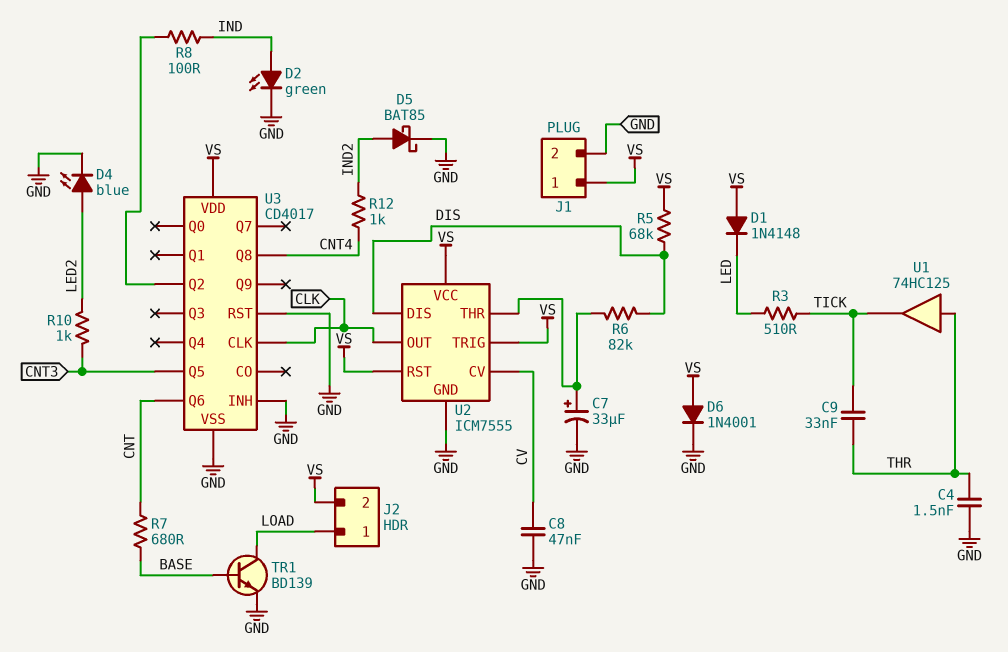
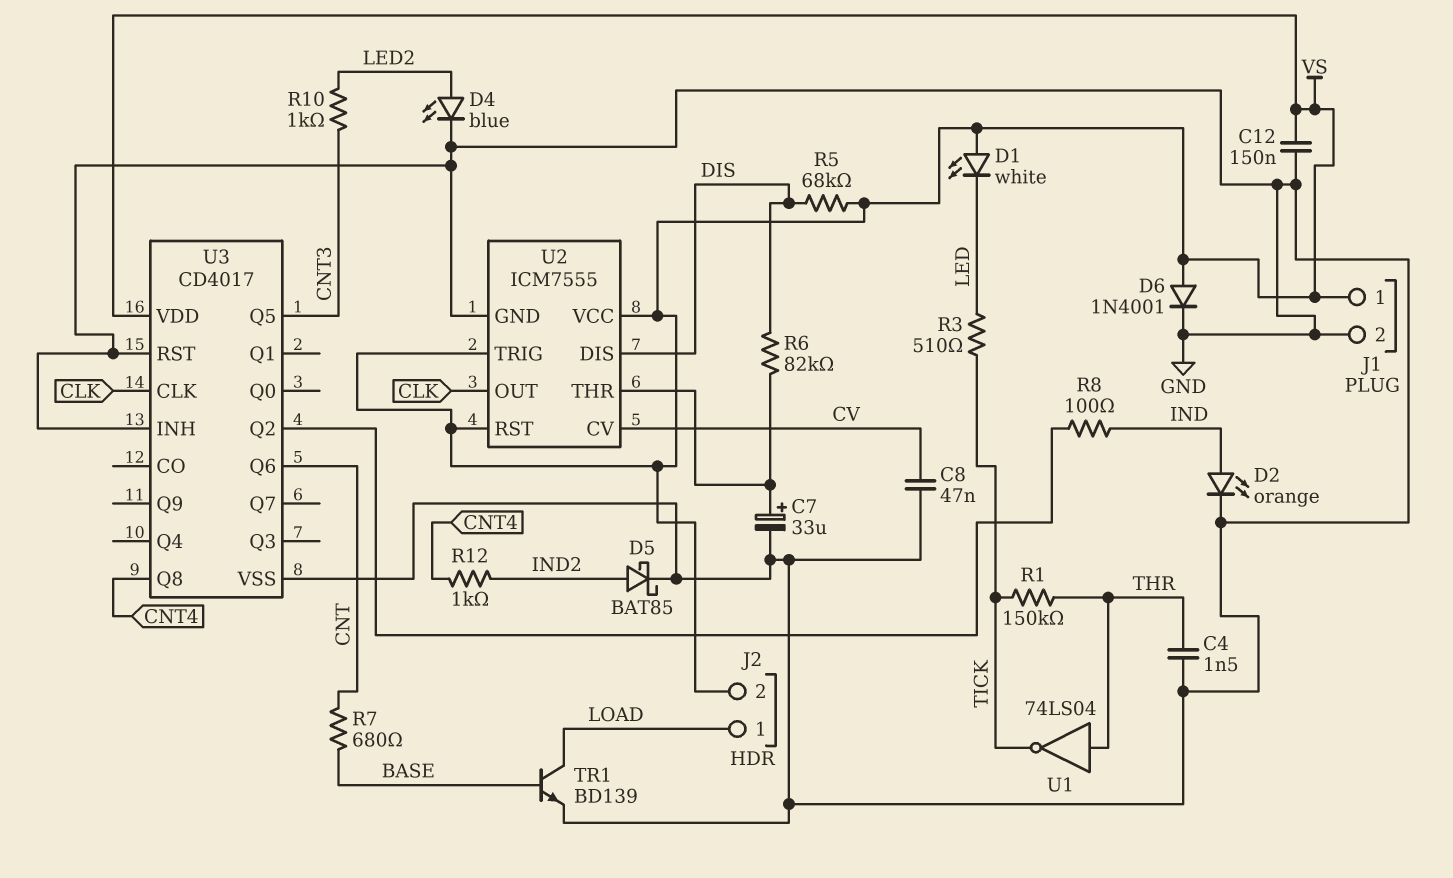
C9: 33nF (THR, TICK) -> none
C12: none -> 150nF (GND, VS)
D1: diode 1N4148 (A VS, K LED) -> LED white (A VS, K LED)
D2: LED green (A IND, K GND) -> LED orange (A IND, K GND)
R1: none -> 150k (THR, TICK)
U1: buffer 74HC125 (in THR, out TICK) -> NOT 74LS04 (in THR, out TICK)

